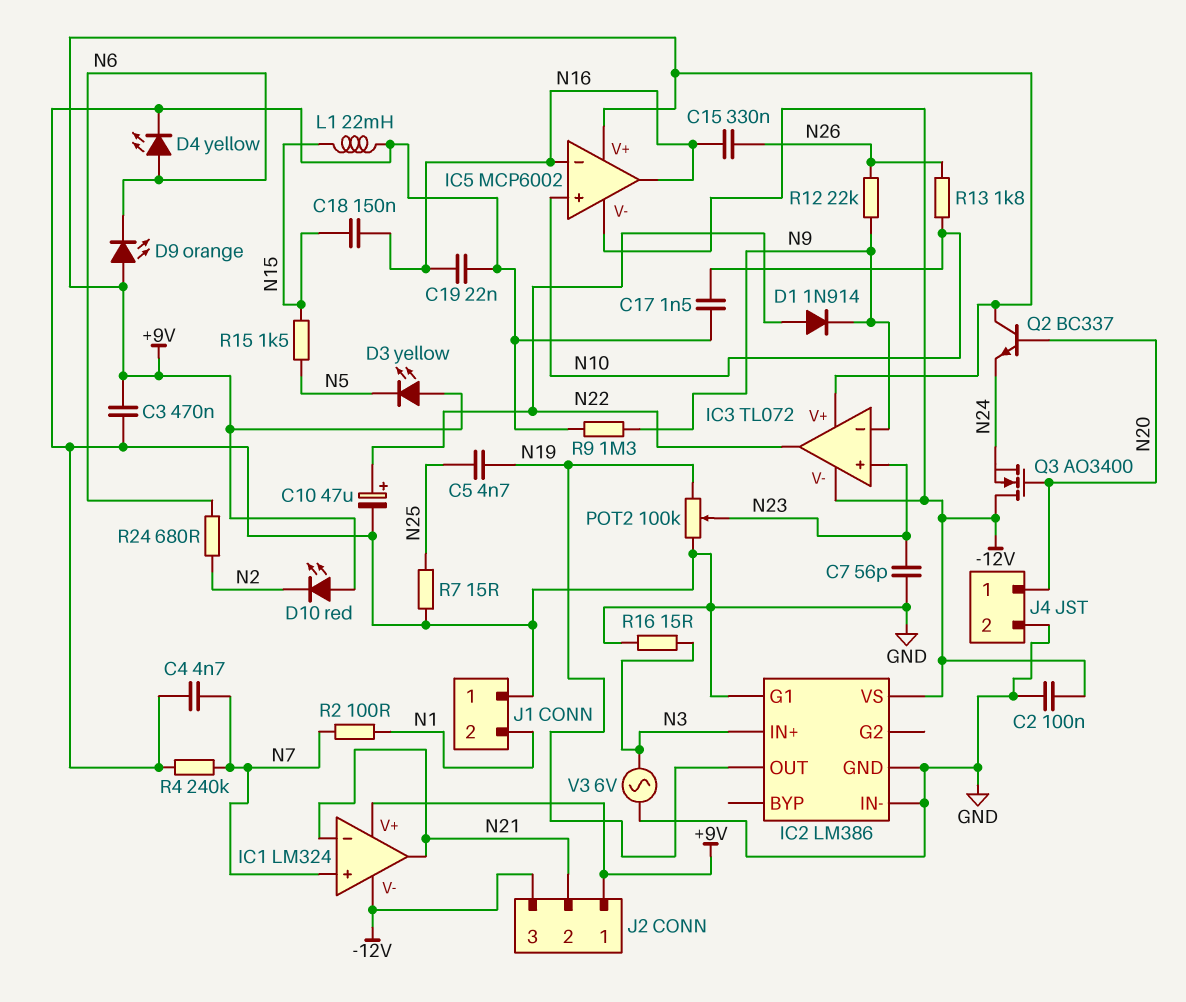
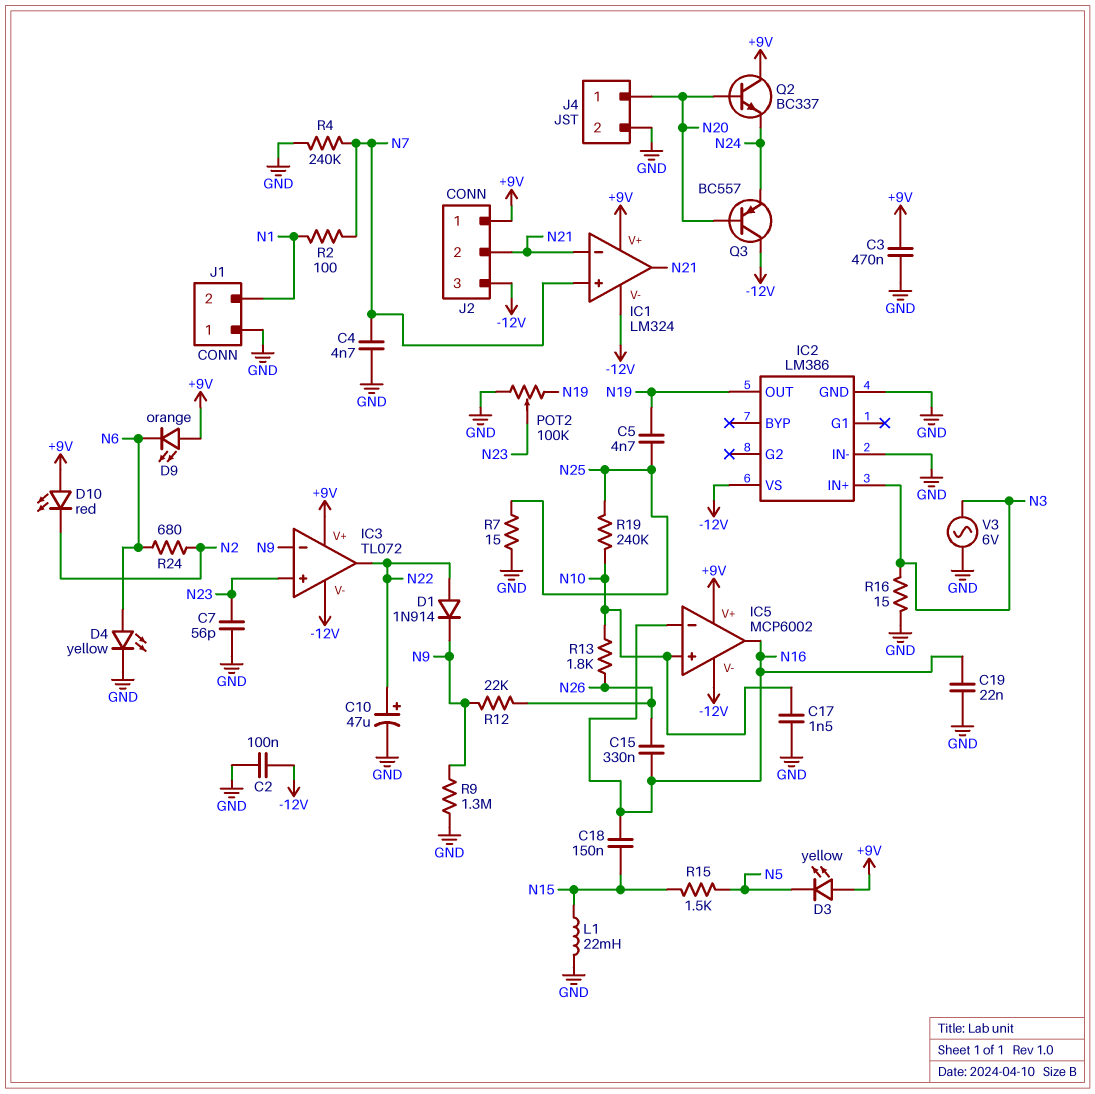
IC2 pin G1: GND -> none
Q3: NMOS AO3400 (G N20, D -12V, S N24) -> PNP BC557 (B N20, C -12V, E N24)
R19: none -> 240k (N10, N25)

